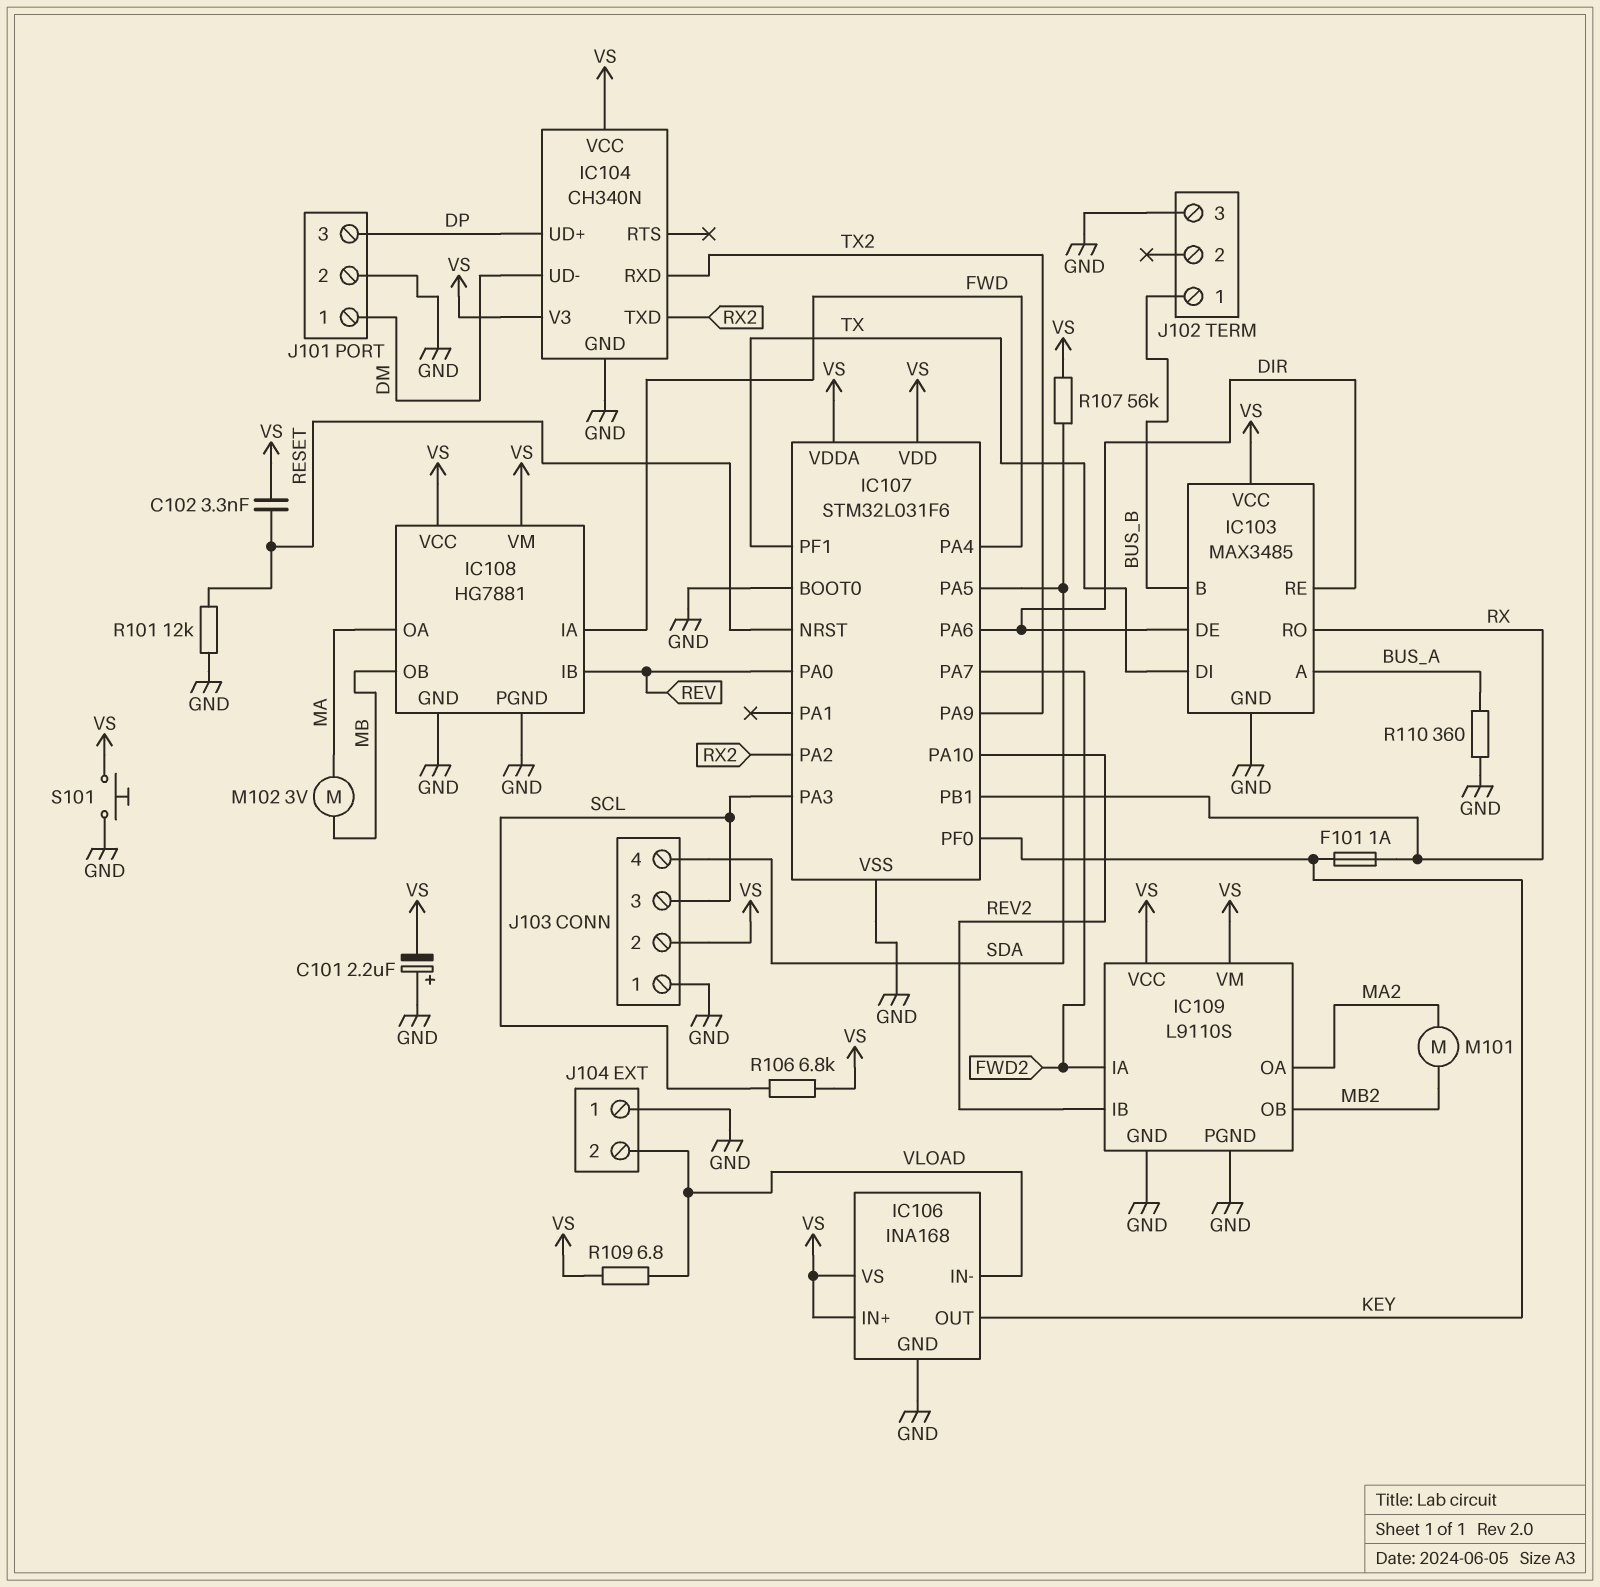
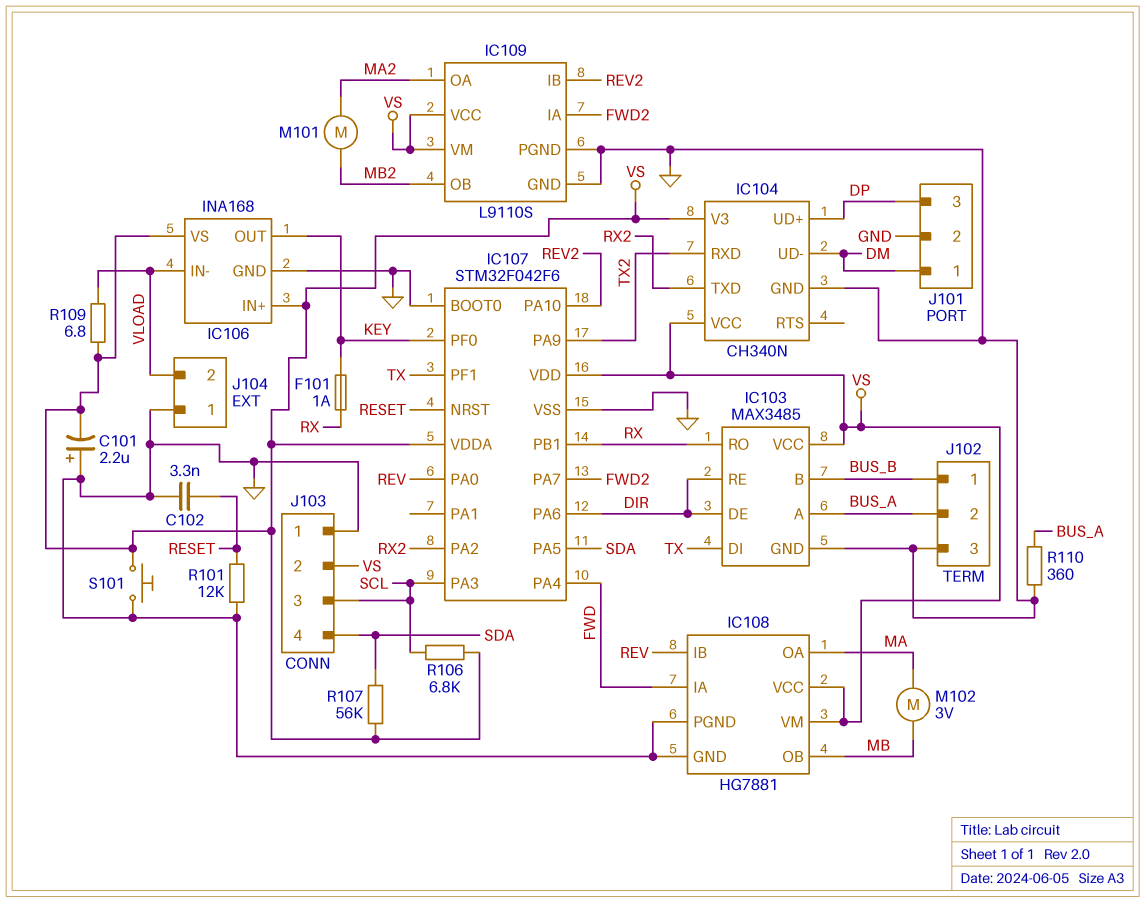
C102: 3.3nF (RESET, VS) -> 3.3nF (GND, RESET)
IC107: STM32L031F6 -> STM32F042F6
J102 pin 2: none -> BUS_A

